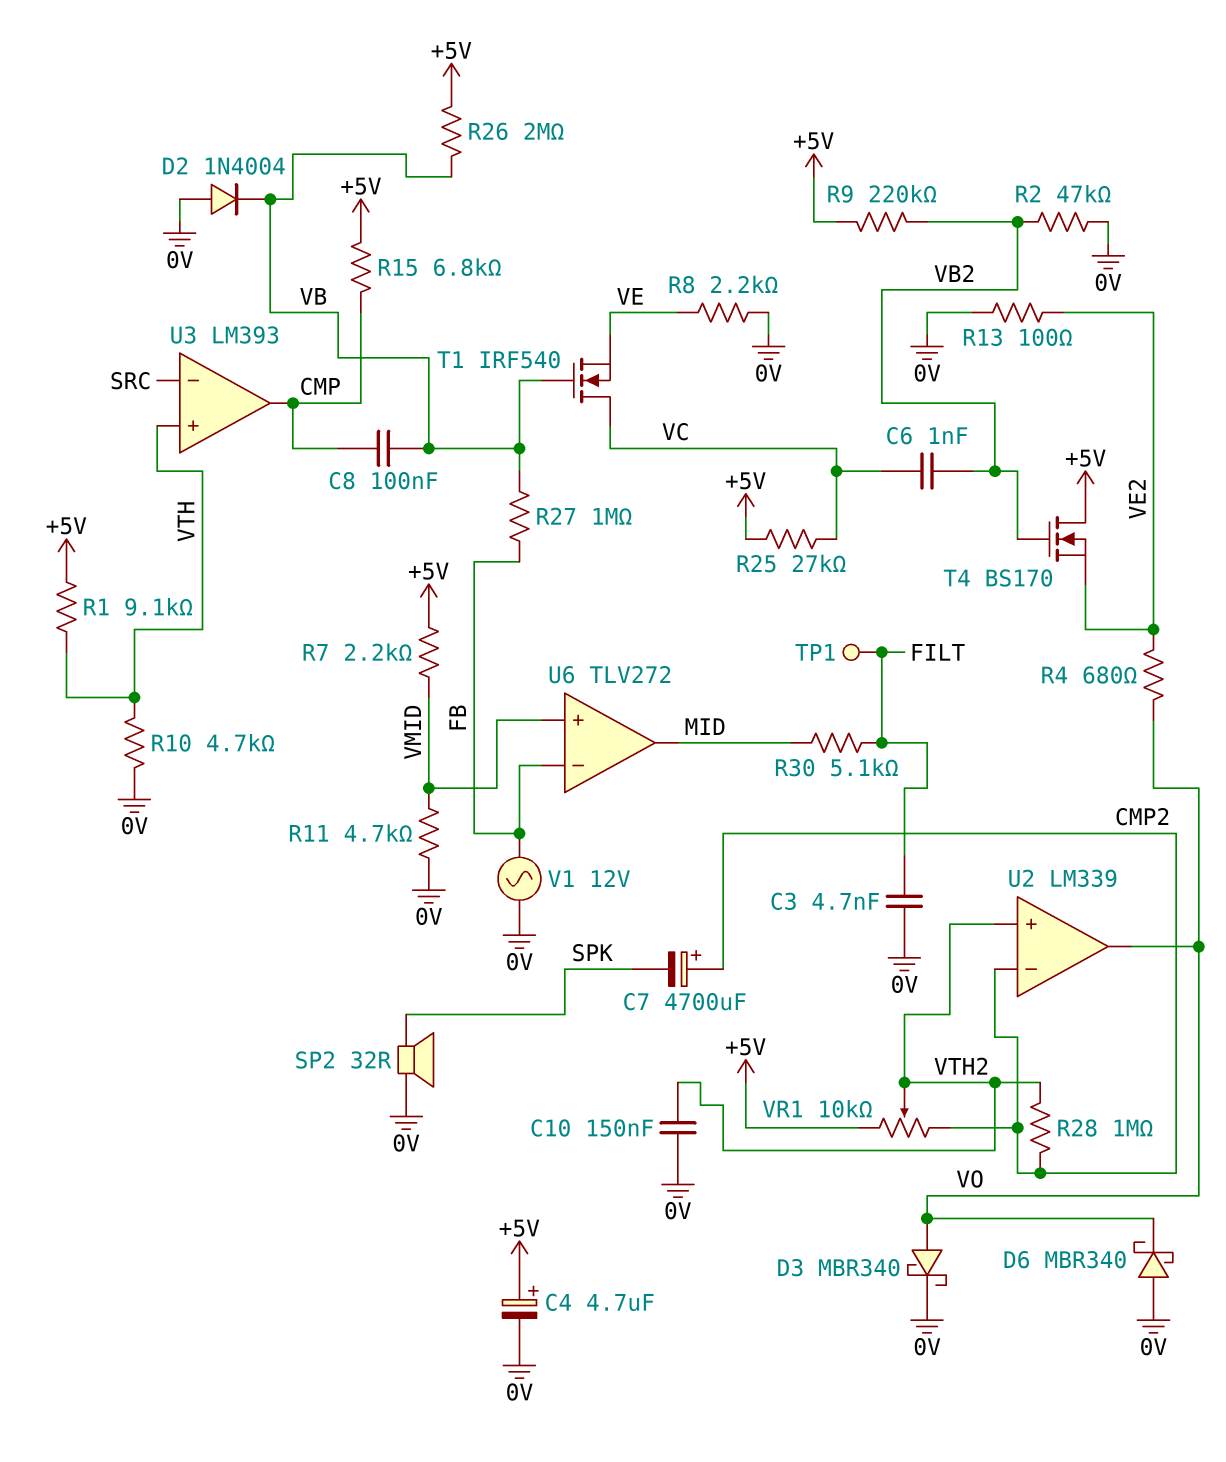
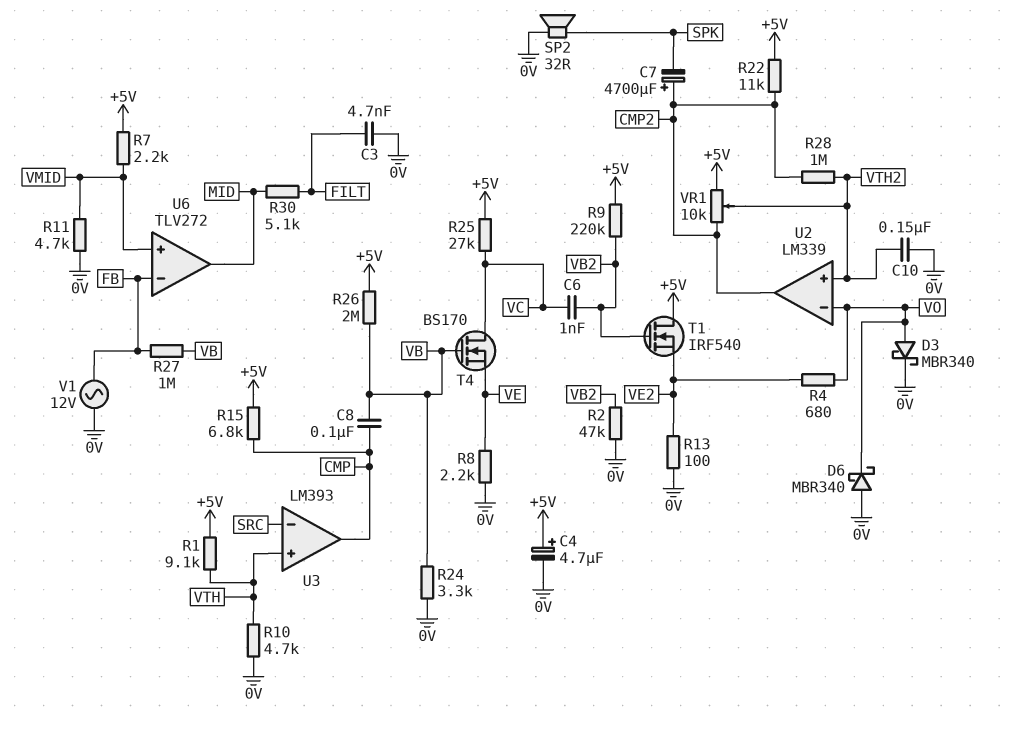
D2: diode 1N4004 (A 0V, K VB) -> none
R22: none -> 11k (+5V, CMP2)
R24: none -> 3.3k (0V, VB)
T1: NMOS IRF540 (G VB, D VC, S VE) -> NMOS IRF540 (G VB2, D +5V, S VE2)
T4: NMOS BS170 (G VB2, D +5V, S VE2) -> NMOS BS170 (G VB, D VC, S VE)
TP1: test point (FILT) -> none
U2 pin in-: CMP2 -> VO
U2 pin out: VO -> CMP2

